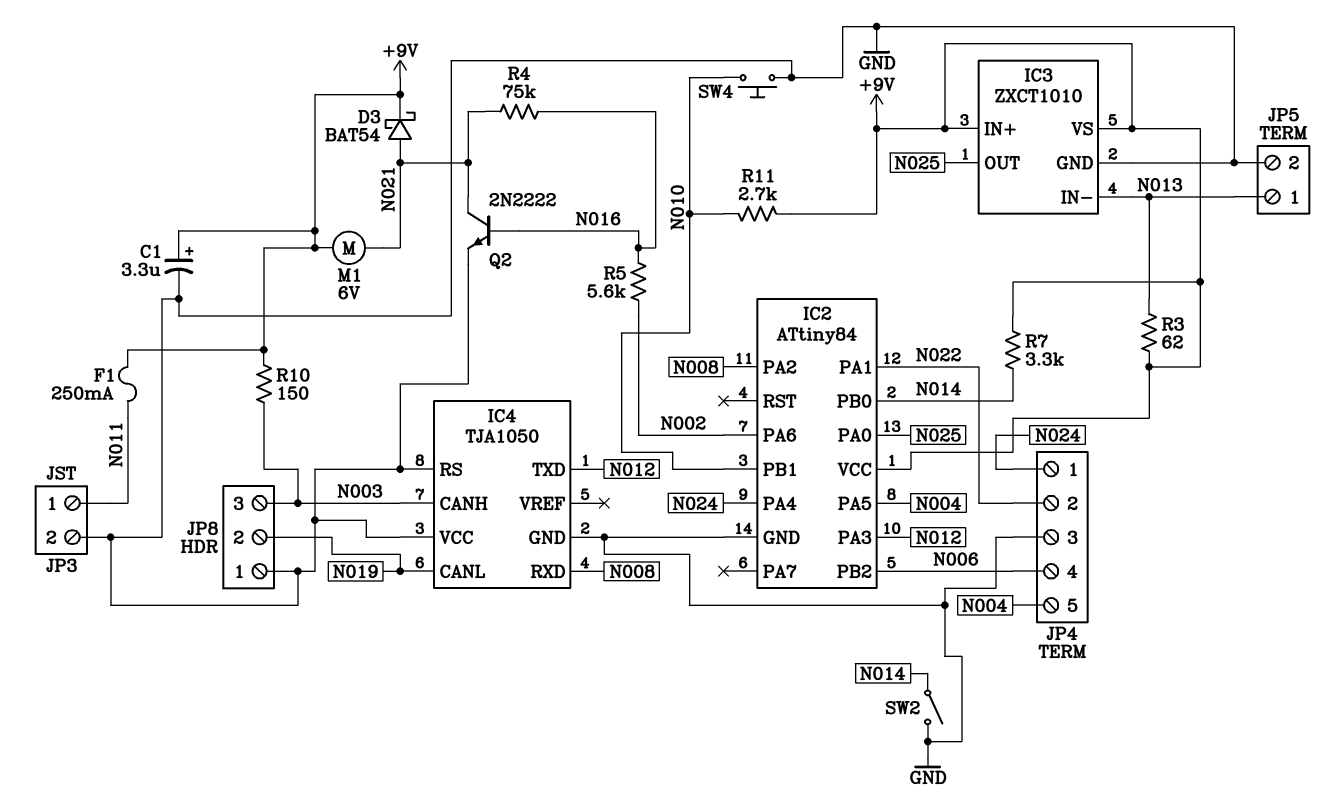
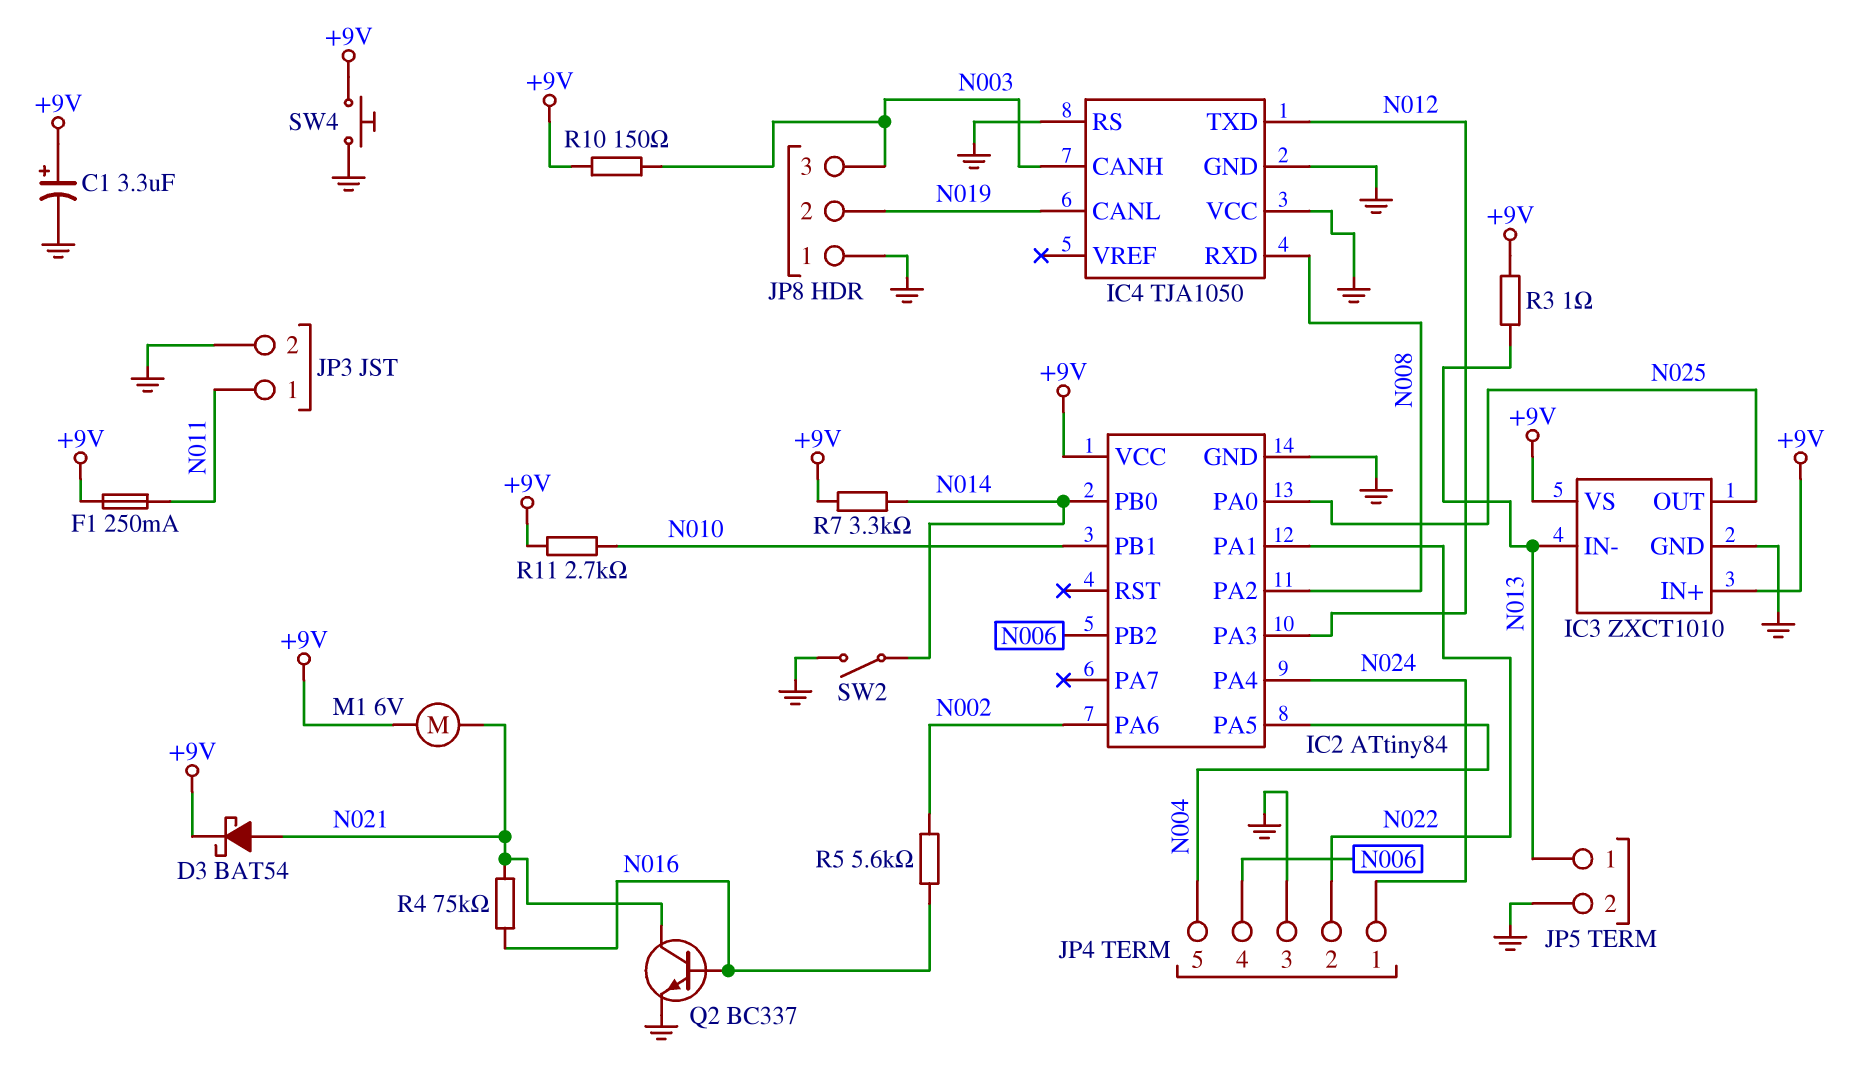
Q2: NPN 2N2222 (B N016, C N021, E GND) -> NPN BC337 (B N016, C N021, E GND)
R3: 62 (+9V, N013) -> 1 (+9V, N013)
SW4: button (GND, N010) -> button (+9V, GND)

